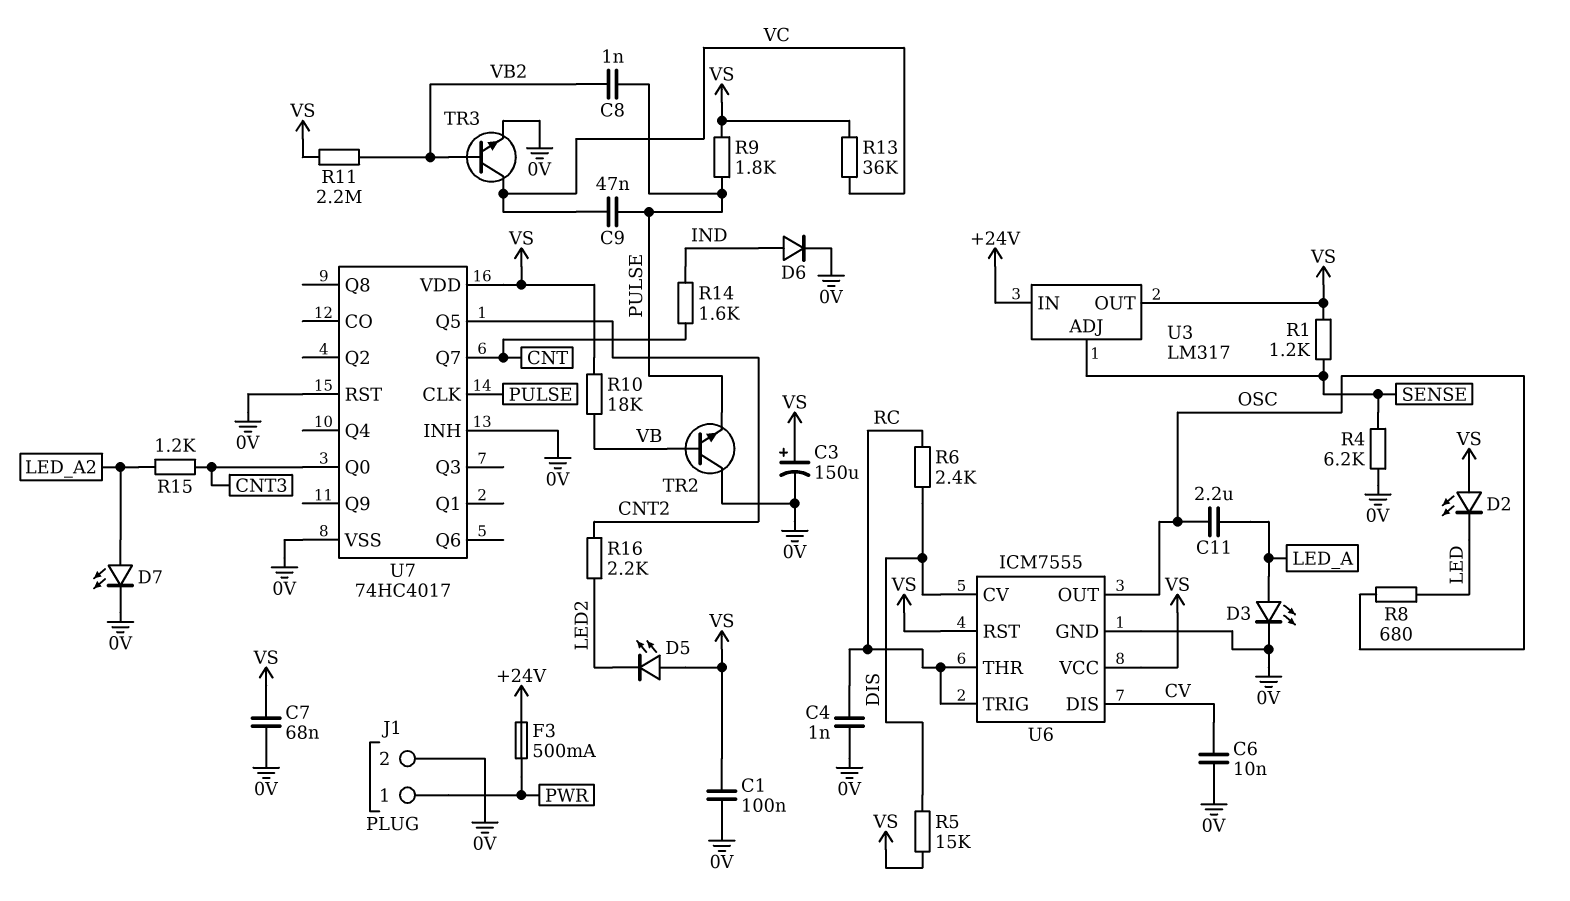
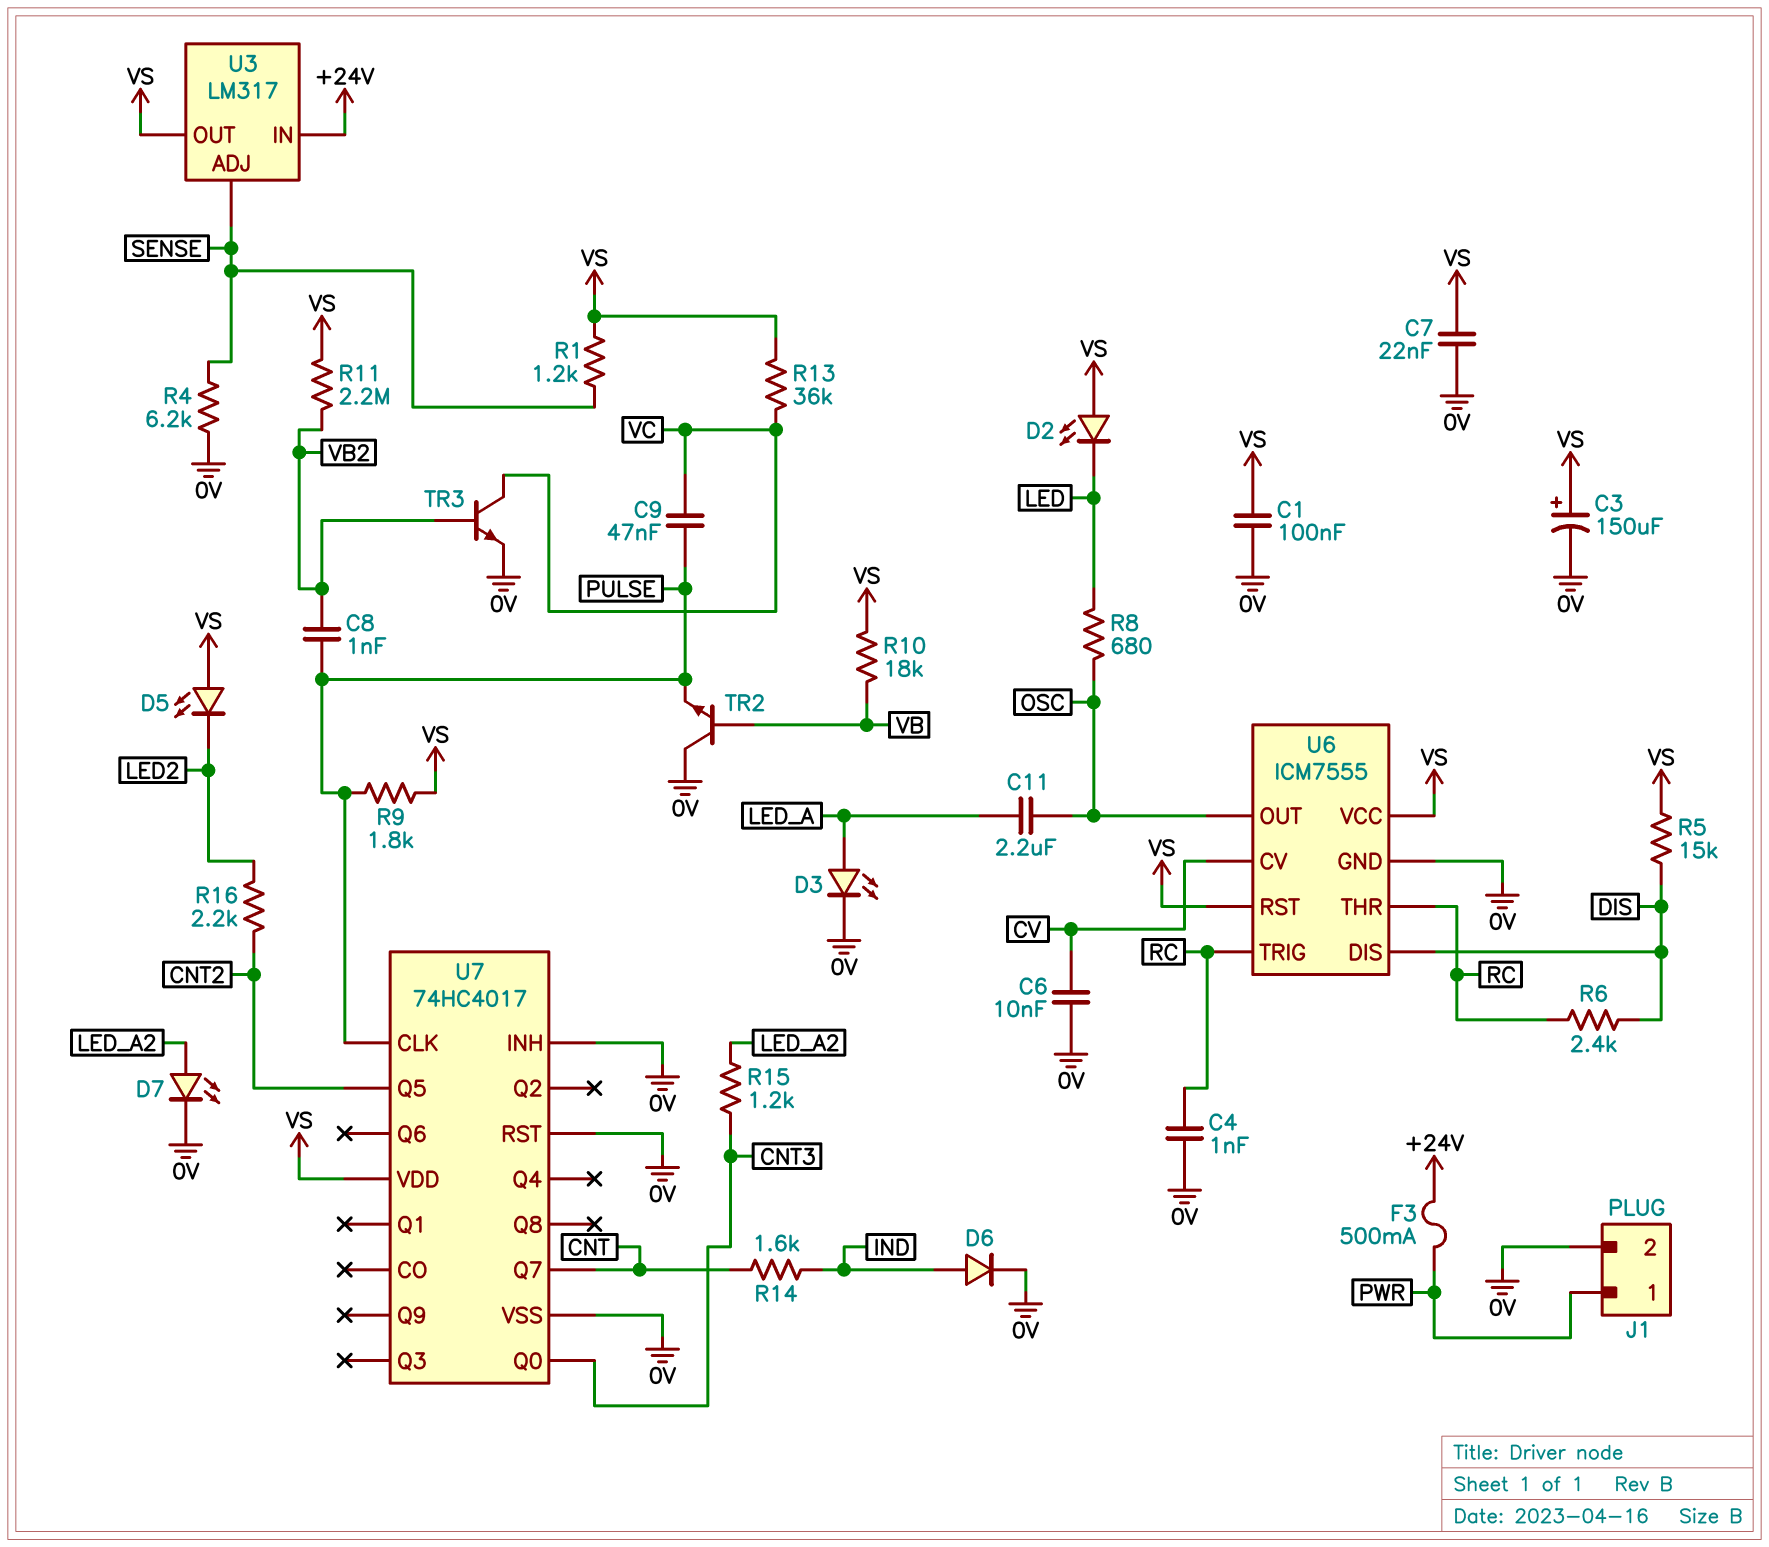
C7: 68nF (0V, VS) -> 22nF (0V, VS)
U6 pin CV: DIS -> CV
U6 pin DIS: CV -> DIS

